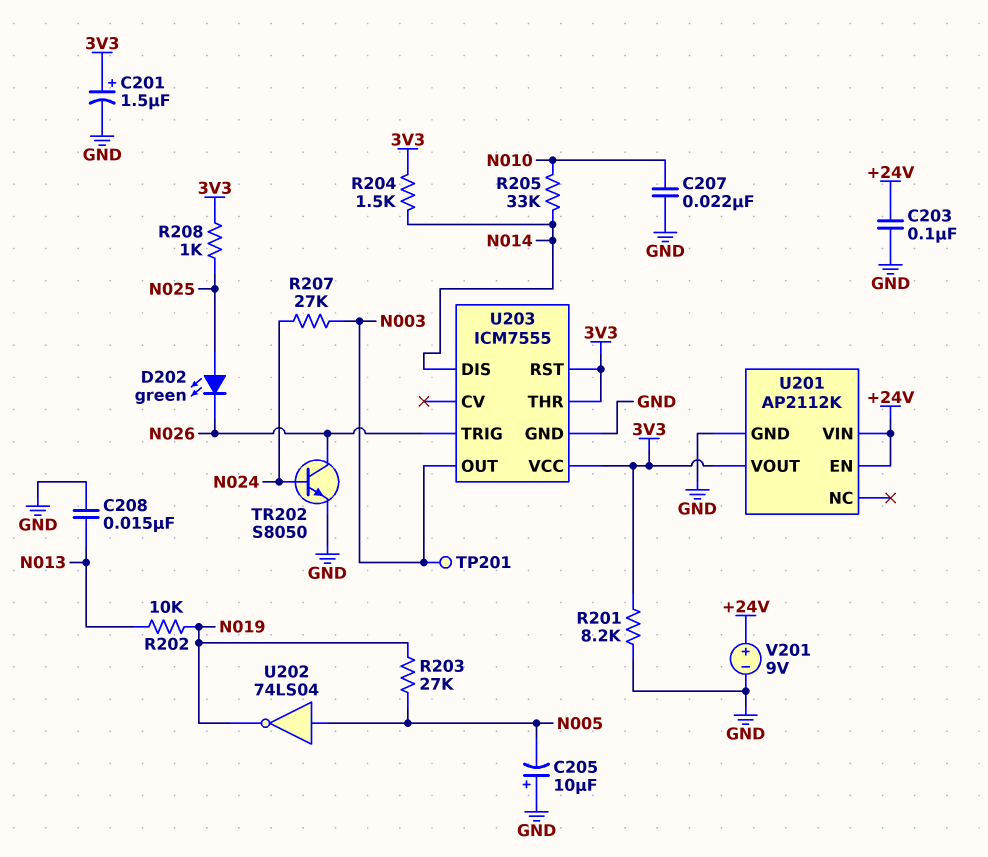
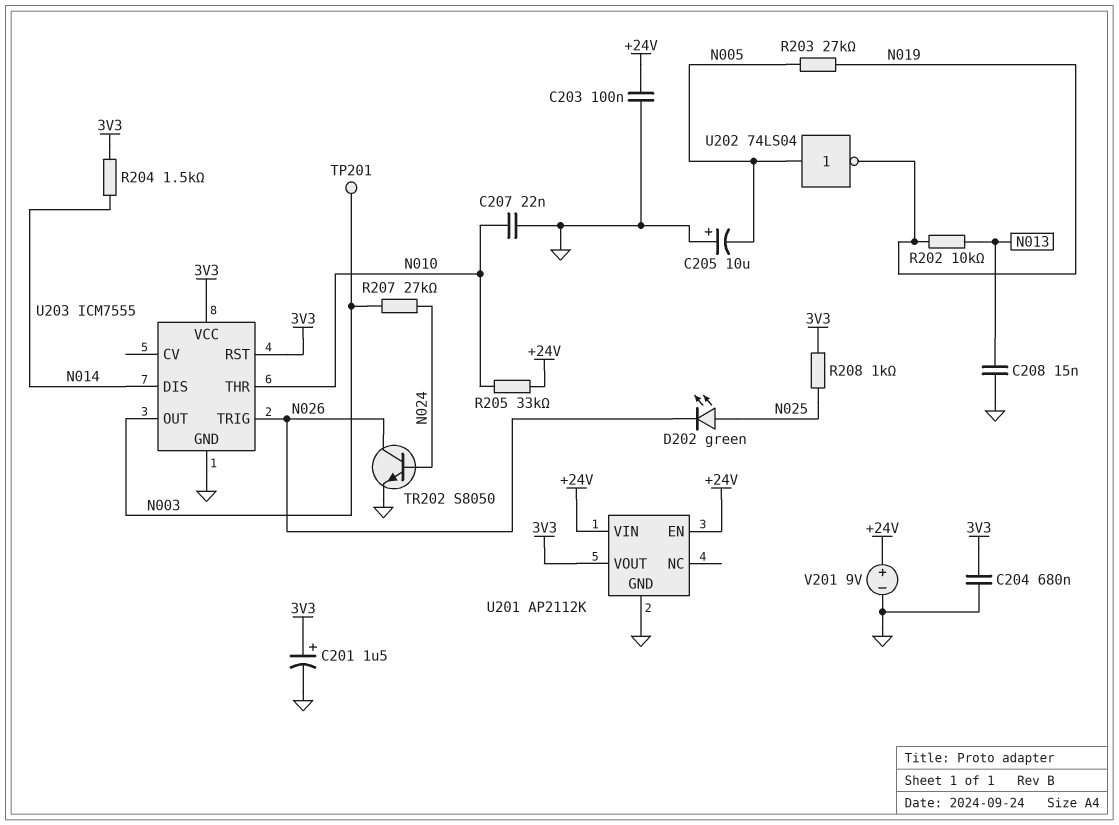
C204: none -> 680nF (3V3, GND)
R201: 8.2k (3V3, GND) -> none
R205: 33k (N010, N014) -> 33k (+24V, N010)
U203 pin THR: 3V3 -> N010

